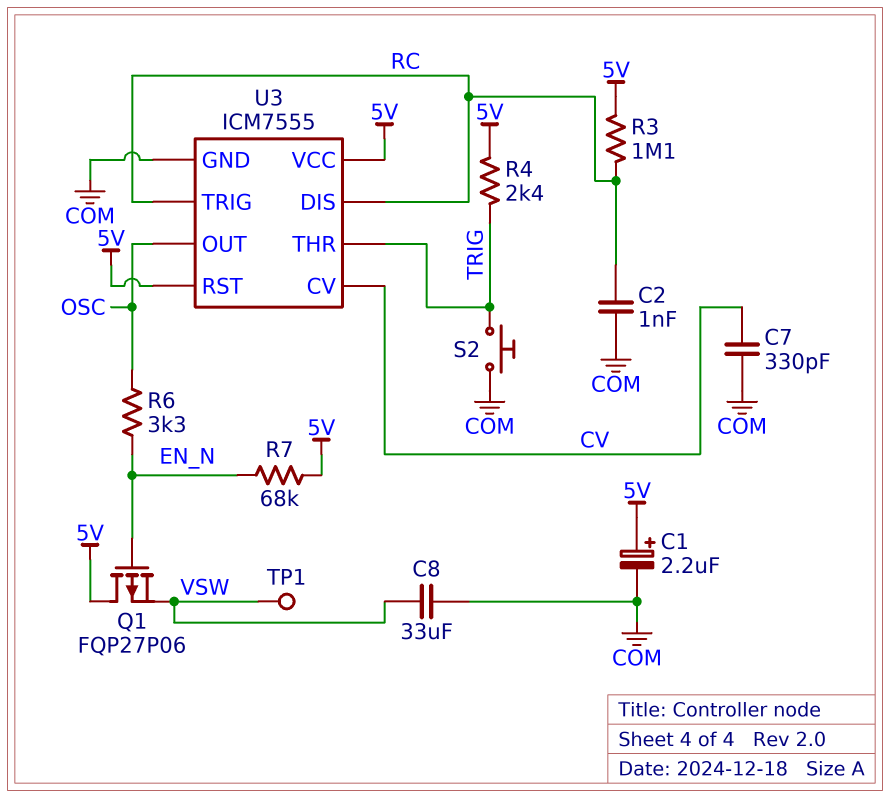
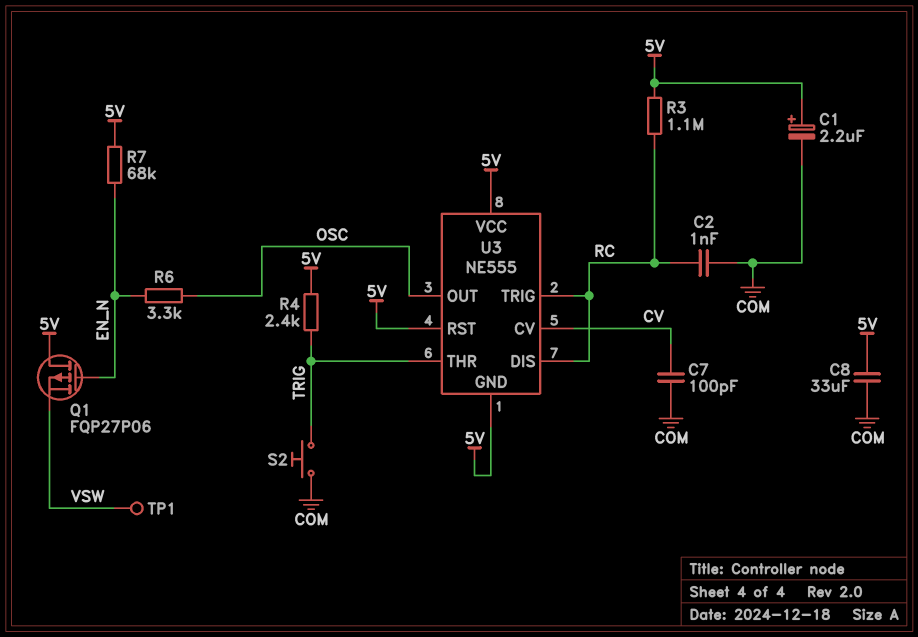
C7: 330pF (COM, CV) -> 100pF (COM, CV)
C8: 33uF (COM, VSW) -> 33uF (5V, COM)
U3: ICM7555 -> NE555
U3 pin GND: COM -> 5V

